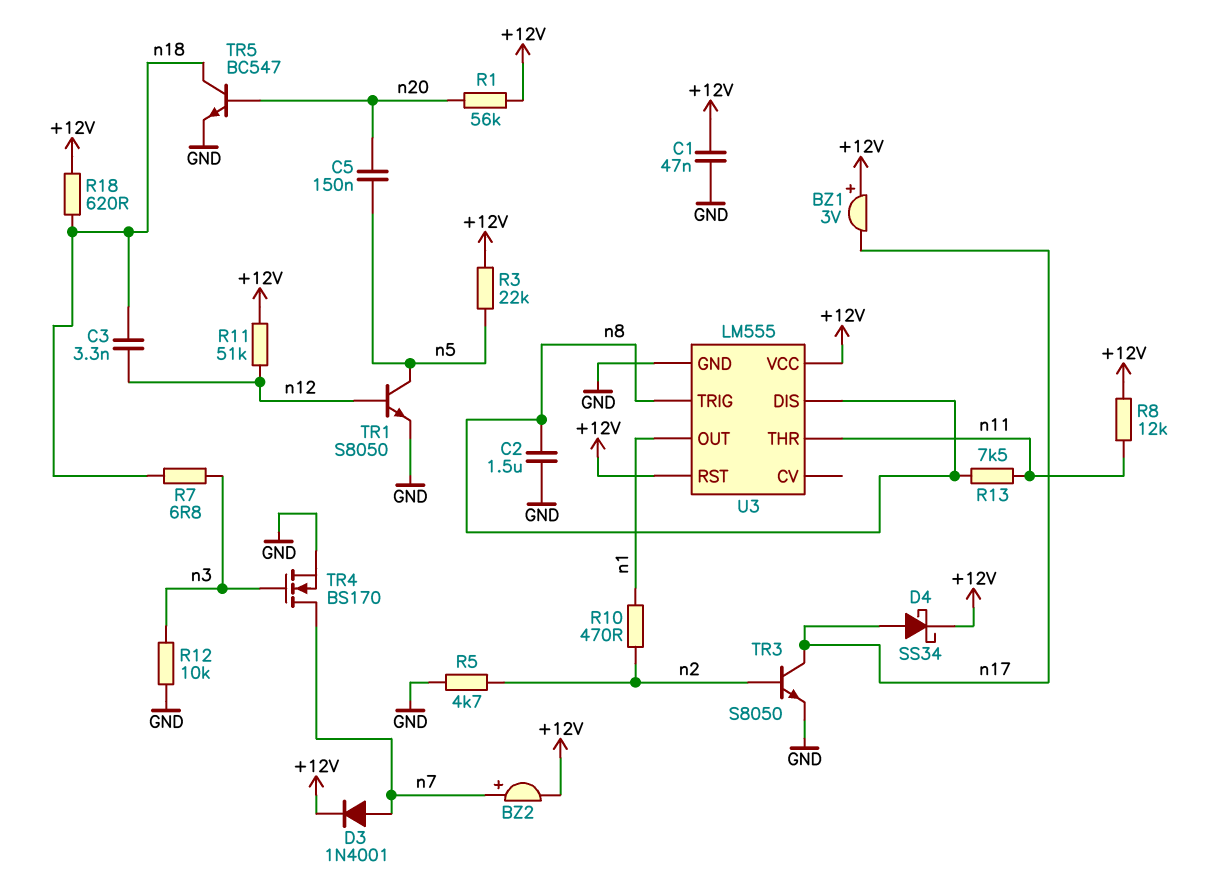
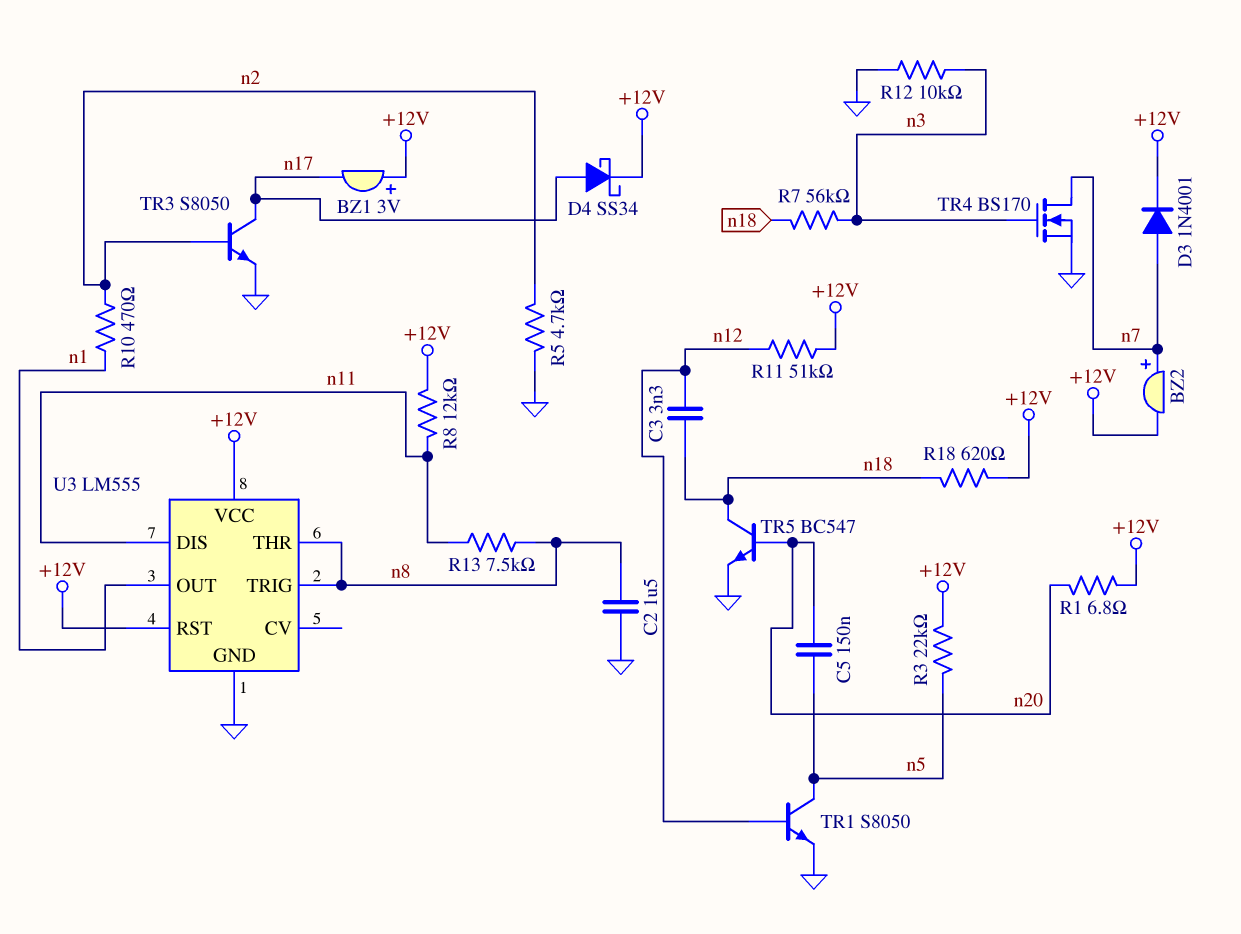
C1: 47nF (+12V, GND) -> none
R1: 56k (+12V, n20) -> 6.8 (+12V, n20)
R7: 6.8 (n3, n18) -> 56k (n3, n18)
U3 pin DIS: n8 -> n11
U3 pin THR: n11 -> n8

